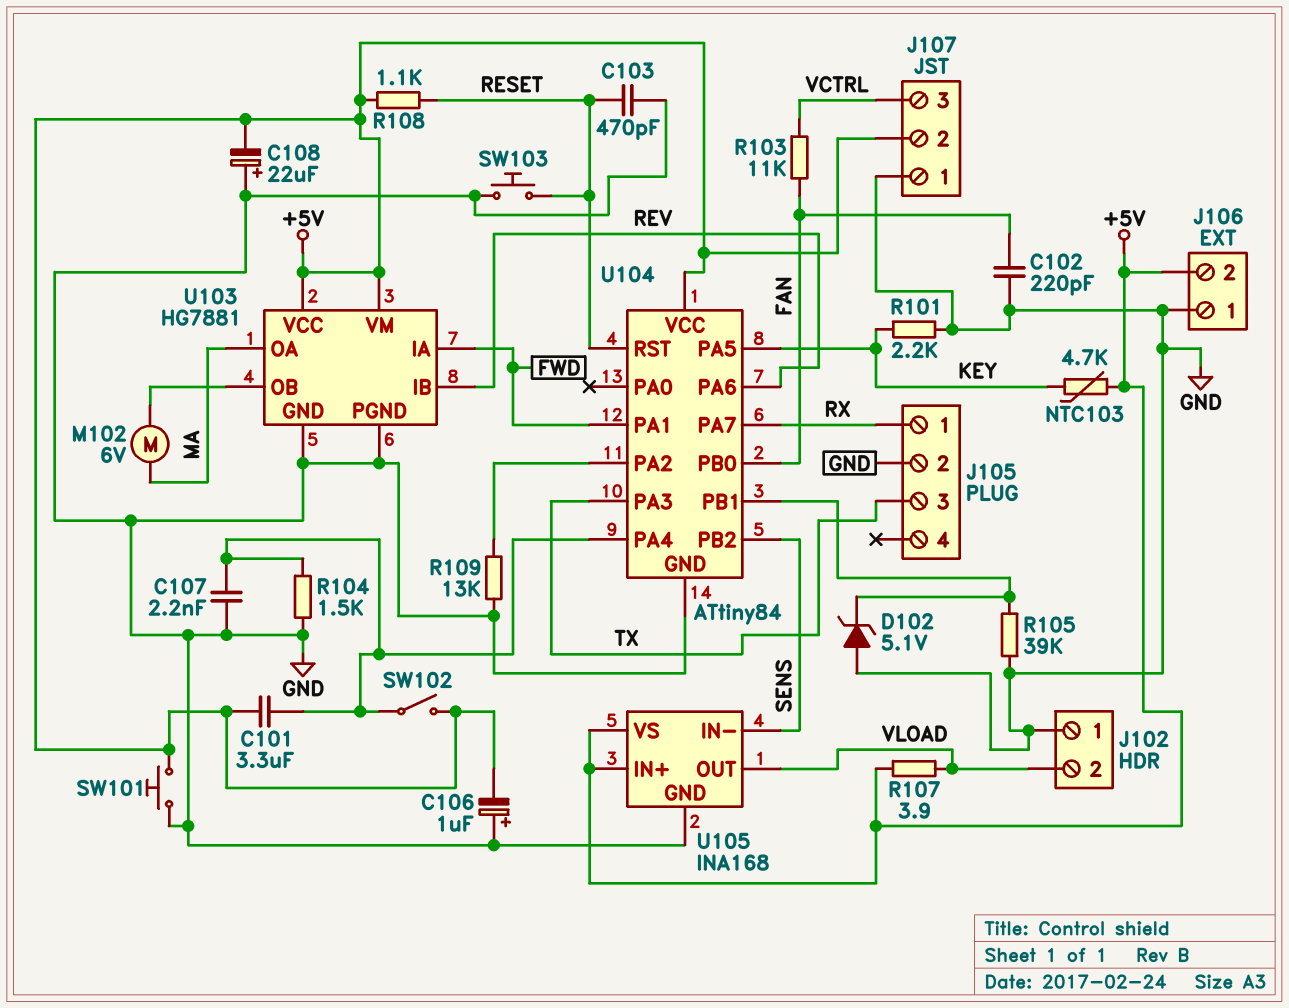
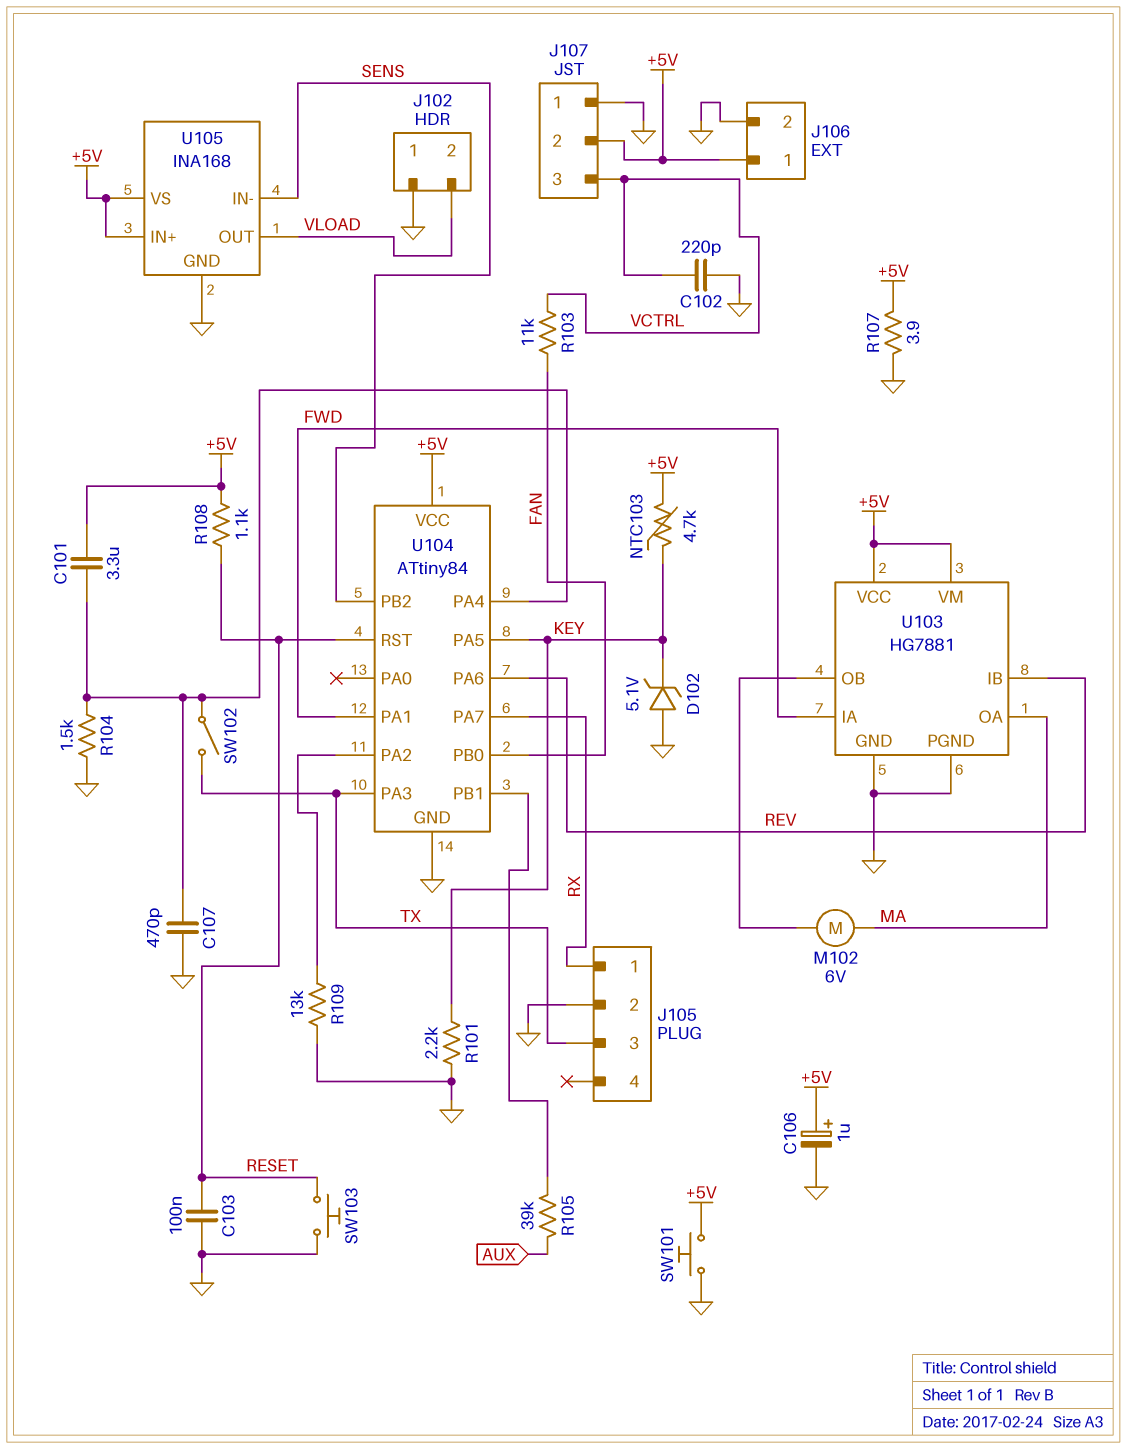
C102: 220pF (FAN, GND) -> 220pF (GND, VCTRL)
C103: 470pF (GND, RESET) -> 100nF (GND, RESET)
C106: 1uF (plus GND, minus +5V) -> 1uF (plus +5V, minus GND)
C107: 2.2nF (GND, U104/PA4) -> 470pF (GND, U104/PA4)
C108: 22uF (plus GND, minus +5V) -> none
D102: zener 5.1V (A GND, K U104/PB1) -> zener 5.1V (A GND, K KEY)
J106 pin 1: GND -> +5V
J106 pin 2: +5V -> GND
R105: 39k (GND, U104/PB1) -> 39k (AUX, U104/PB1)
R107: 3.9 (+5V, VLOAD) -> 3.9 (+5V, GND)
SW102: switch (+5V, U104/PA4) -> switch (TX, U104/PA4)

